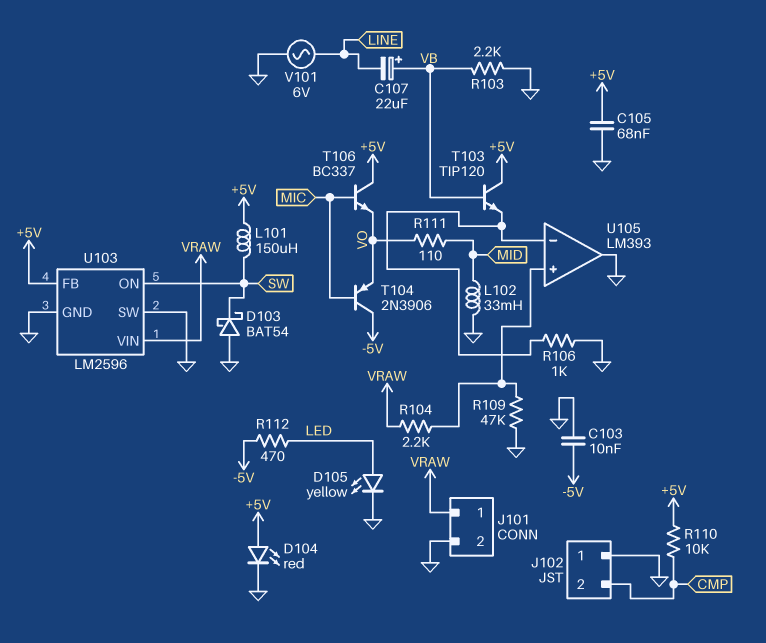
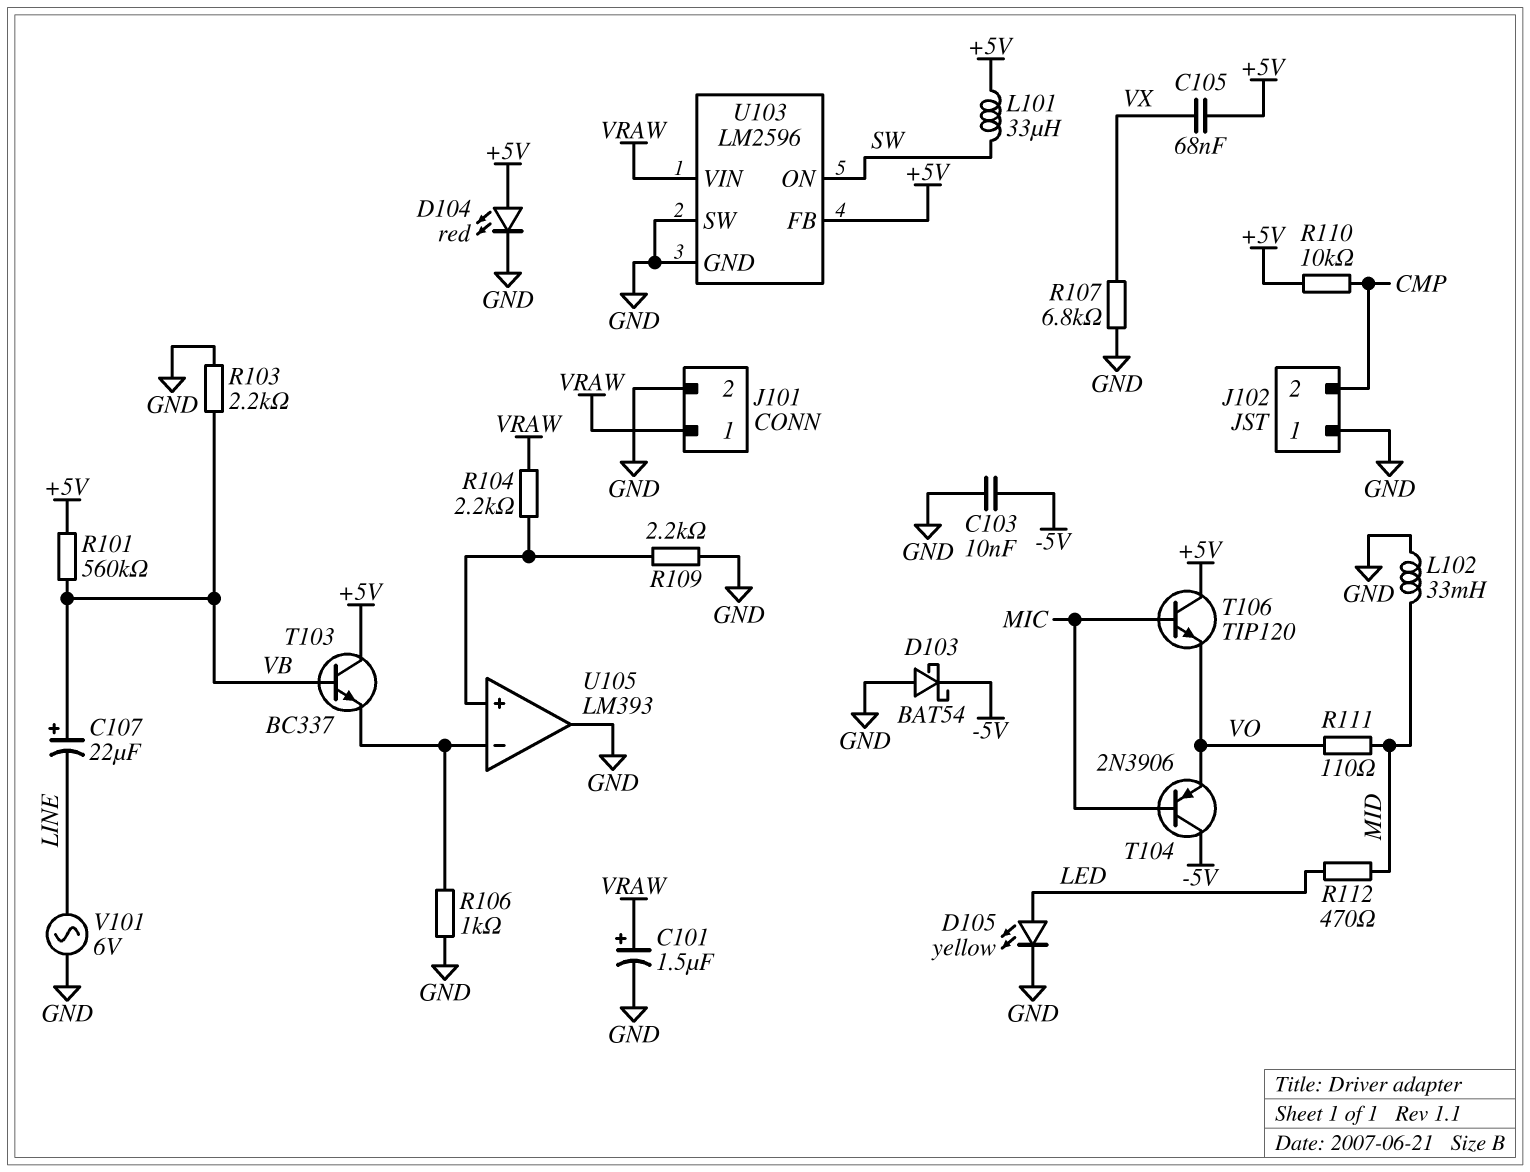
C101: none -> 1.5uF (plus VRAW, minus GND)
C105: 68nF (+5V, GND) -> 68nF (+5V, VX)
D103: schottky BAT54 (A GND, K SW) -> schottky BAT54 (A GND, K -5V)
L101: 150uH (+5V, SW) -> 33uH (+5V, SW)
R101: none -> 560k (+5V, VB)
R107: none -> 6.8k (GND, VX)
R109: 47k (GND, U105/in+) -> 2.2k (GND, U105/in+)
R112: 470 (-5V, LED) -> 470 (LED, MID)
T103: NPN TIP120 (B VB, C +5V, E U105/in-) -> NPN BC337 (B VB, C +5V, E U105/in-)
T106: NPN BC337 (B MIC, C +5V, E VO) -> NPN TIP120 (B MIC, C +5V, E VO)

